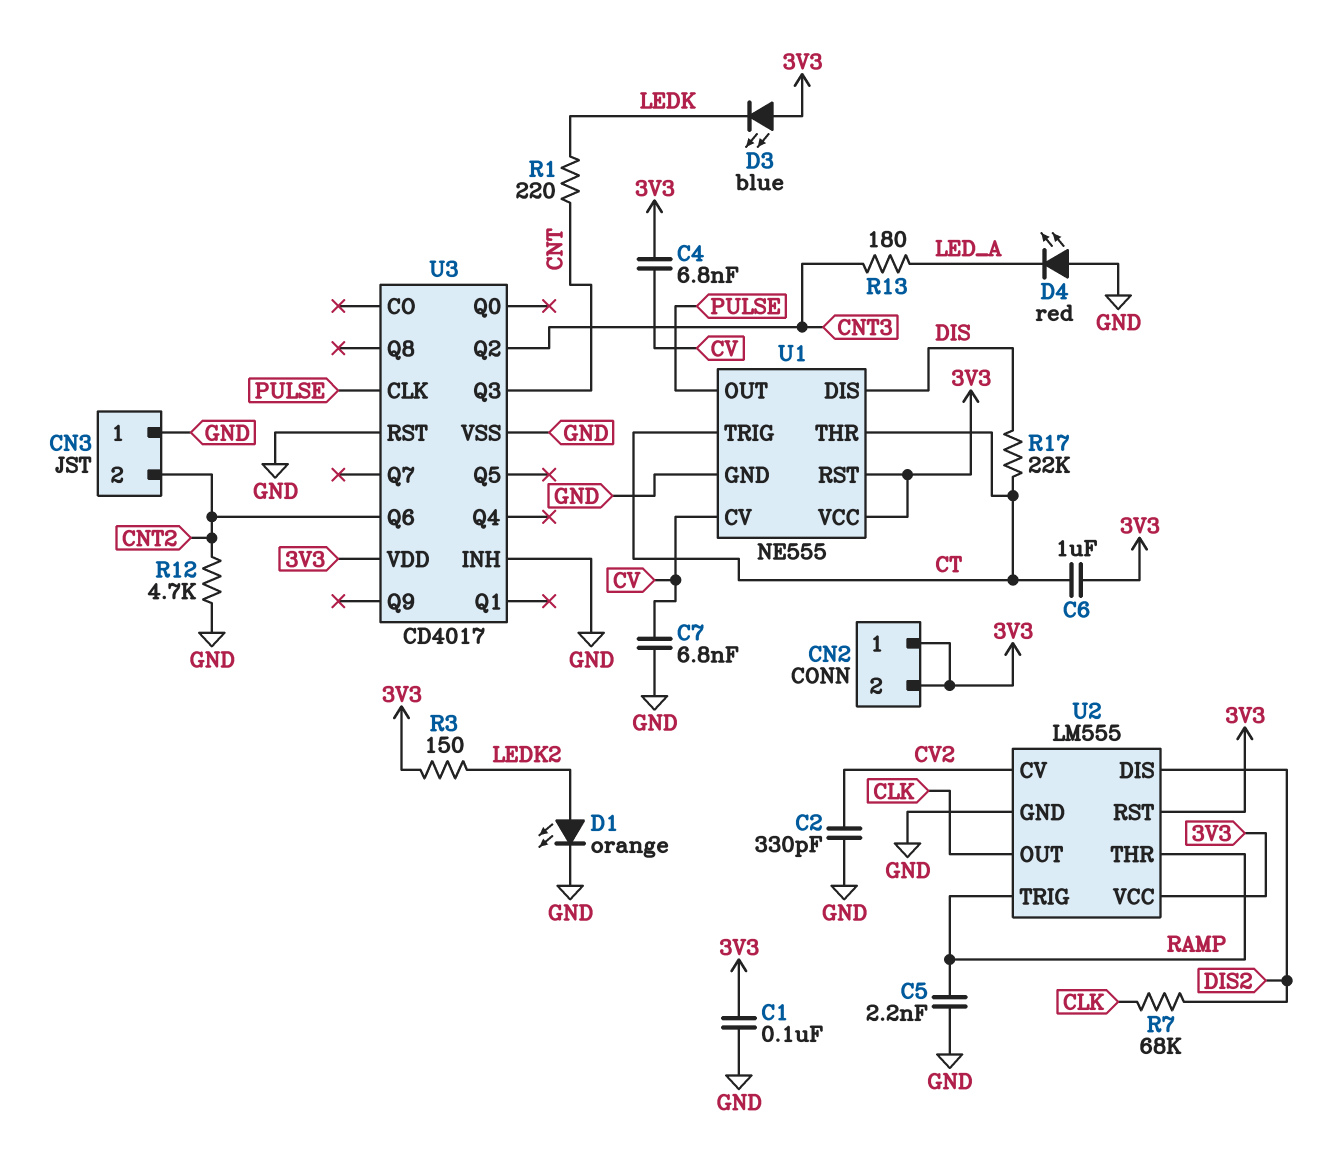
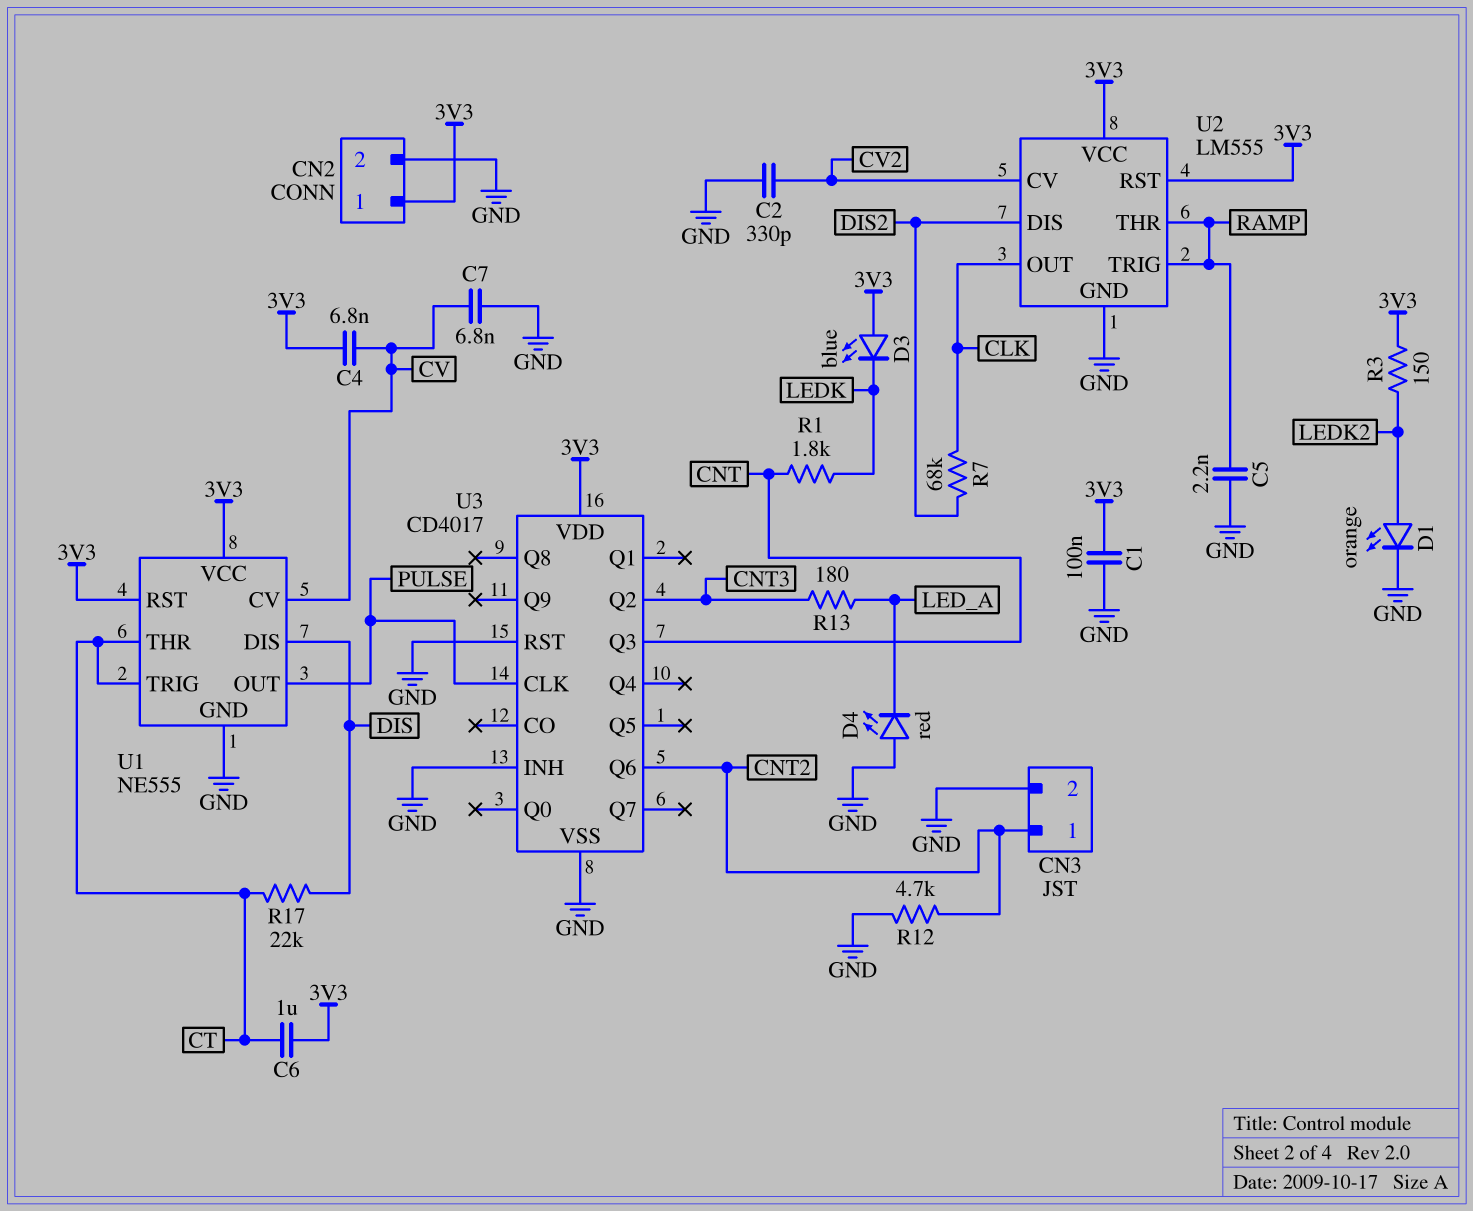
CN2 pin 2: 3V3 -> GND
CN3 pin 1: GND -> CNT2
CN3 pin 2: CNT2 -> GND
R1: 220 (CNT, LEDK) -> 1.8k (CNT, LEDK)

